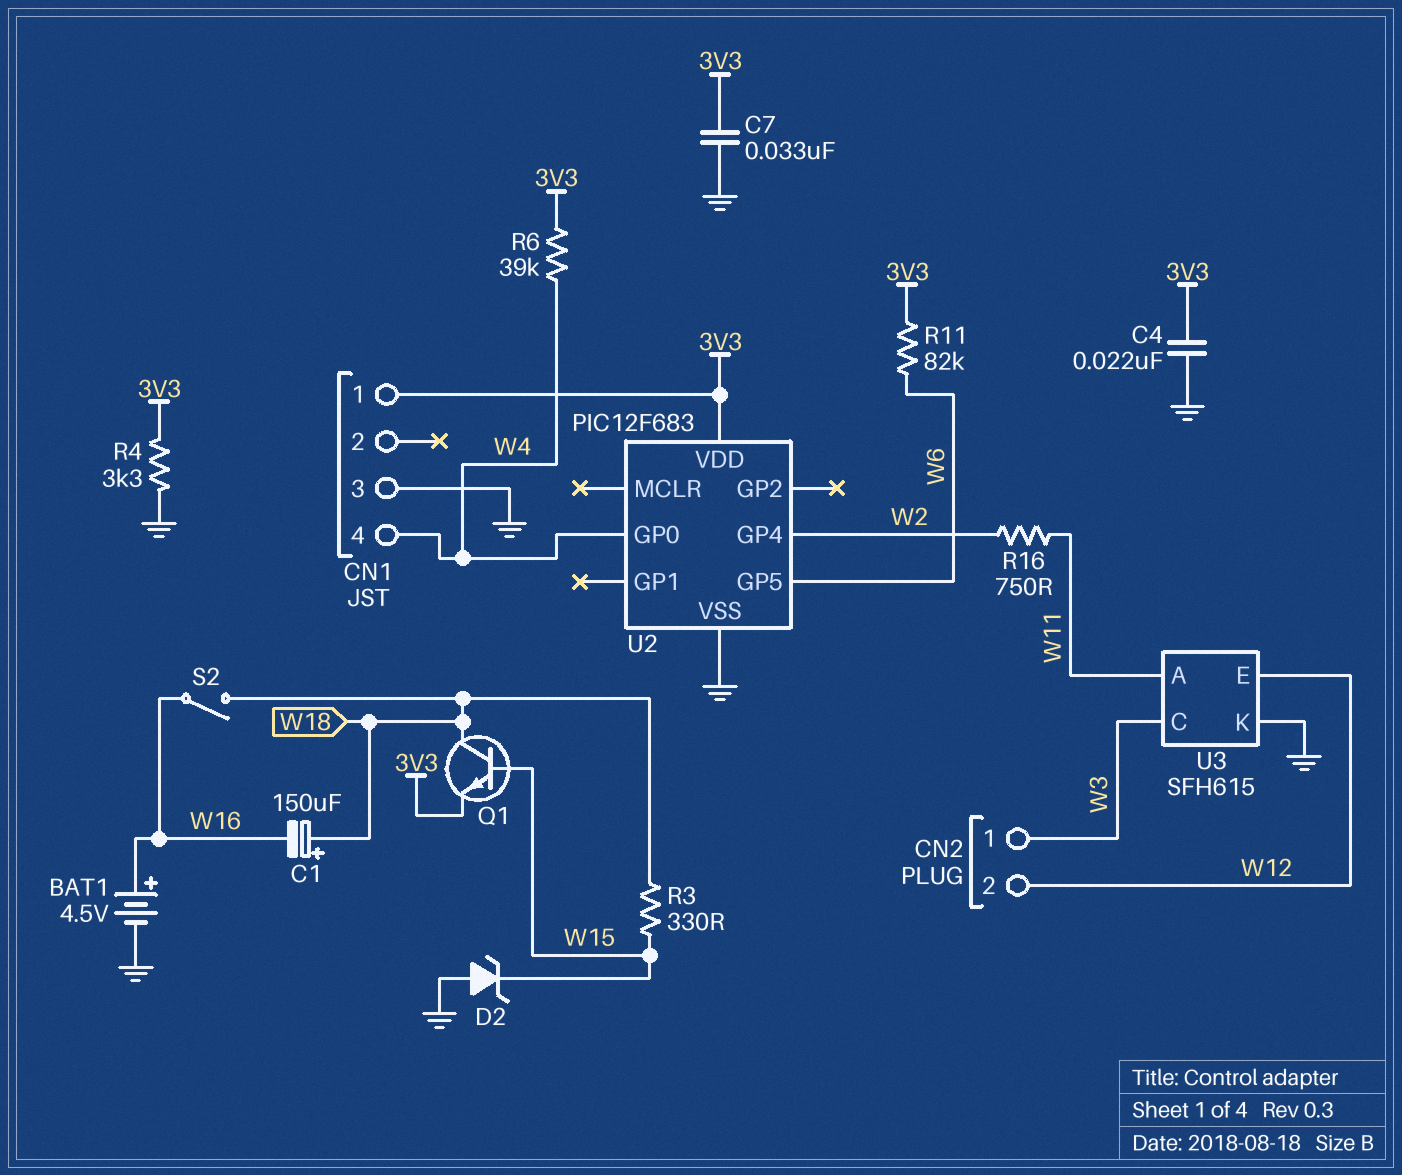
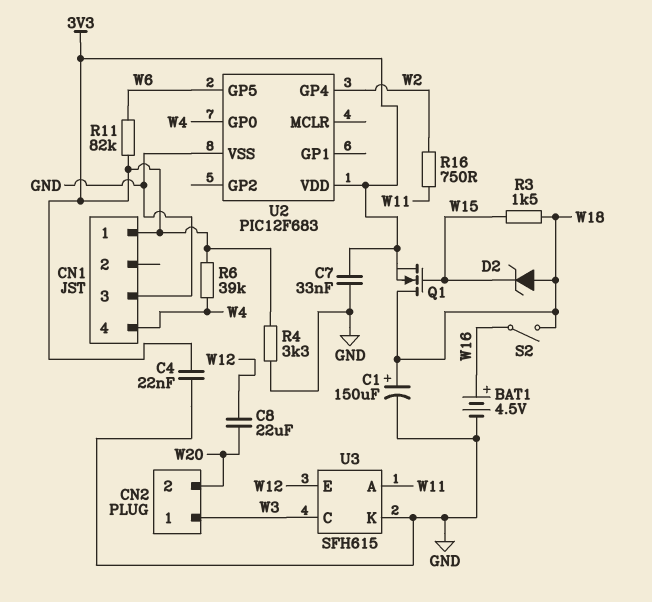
C1: 150uF (plus W18, minus W16) -> 150uF (plus W18, minus GND)
C8: none -> 22uF (W12, W20)
CN2 pin 2: W12 -> W20
D2: zener (A GND, K W15) -> zener (A W18, K W15)
Q1: NPN (B W15, C W18, E 3V3) -> NMOS (G W15, D W18, S 3V3)
R3: 330 (W15, W18) -> 1.5k (W15, W18)

